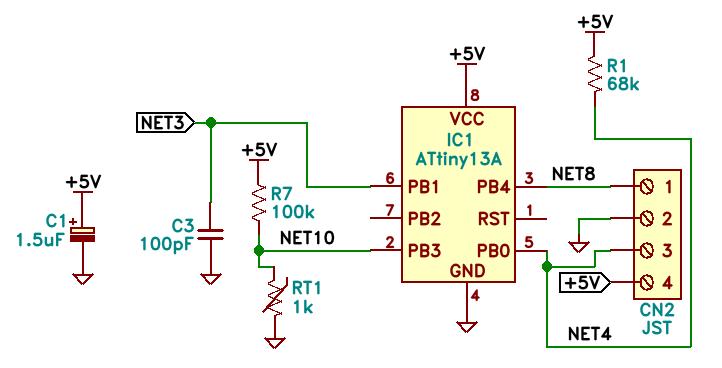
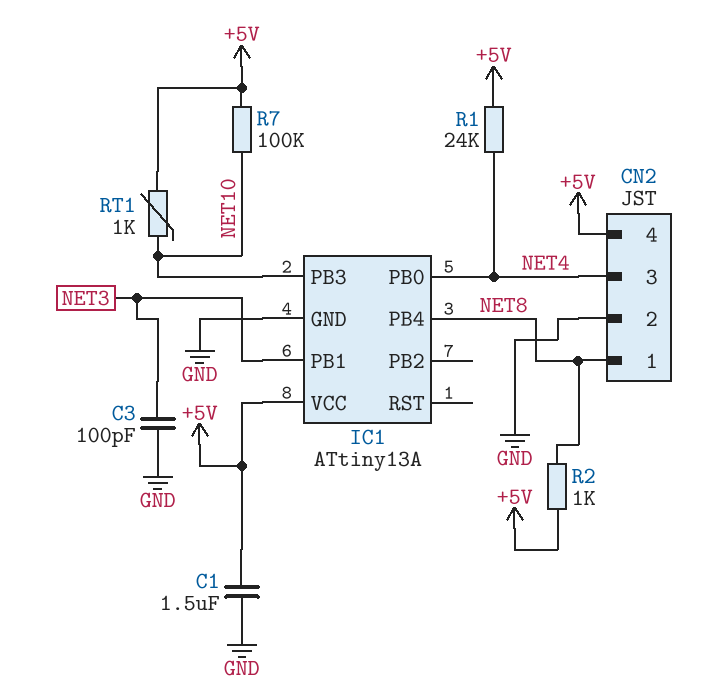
C1: 1.5uF (plus +5V, minus GND) -> 1.5uF (+5V, GND)
R1: 68k (+5V, NET4) -> 24k (+5V, NET4)
R2: none -> 1k (+5V, NET8)
RT1: 1k (GND, NET10) -> 1k (+5V, NET10)

